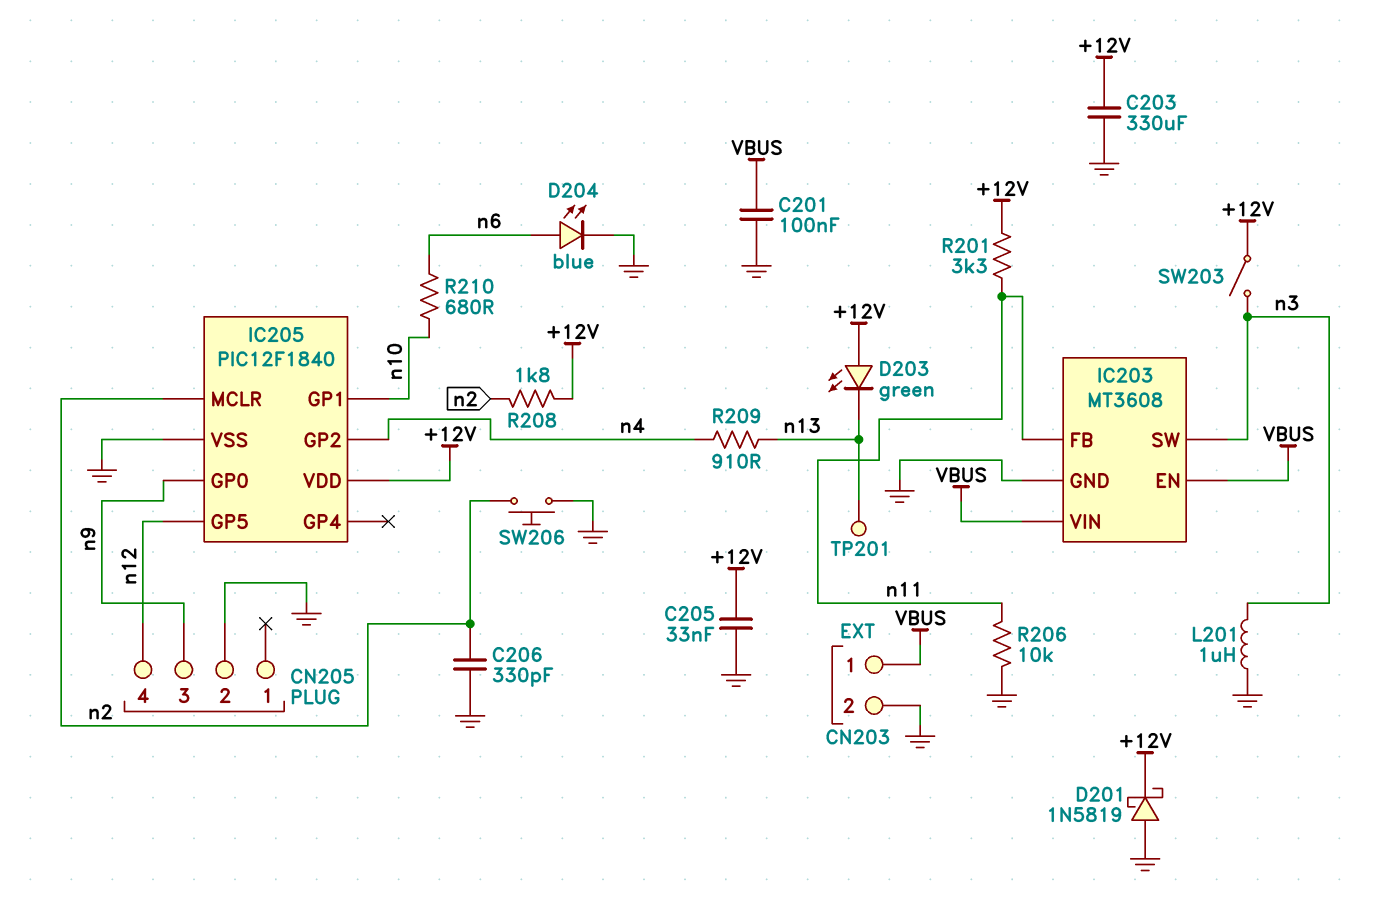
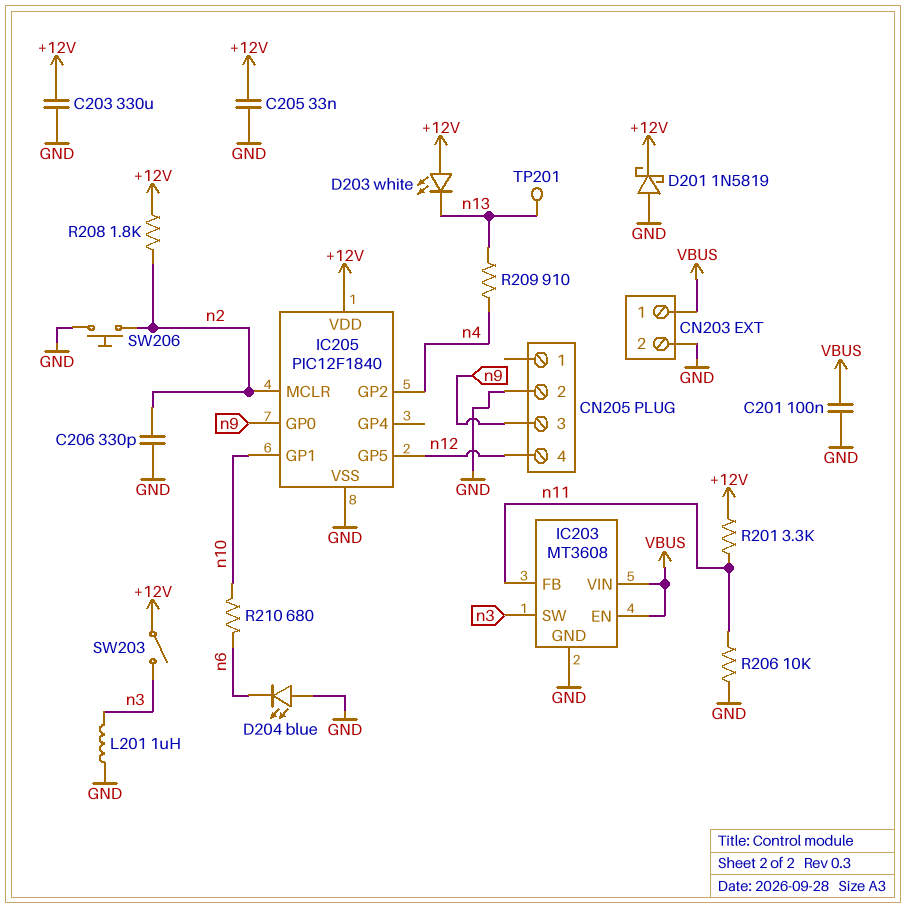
D203: LED green (A +12V, K n13) -> LED white (A +12V, K n13)
D204: LED blue (A n6, K GND) -> LED blue (A GND, K n6)

